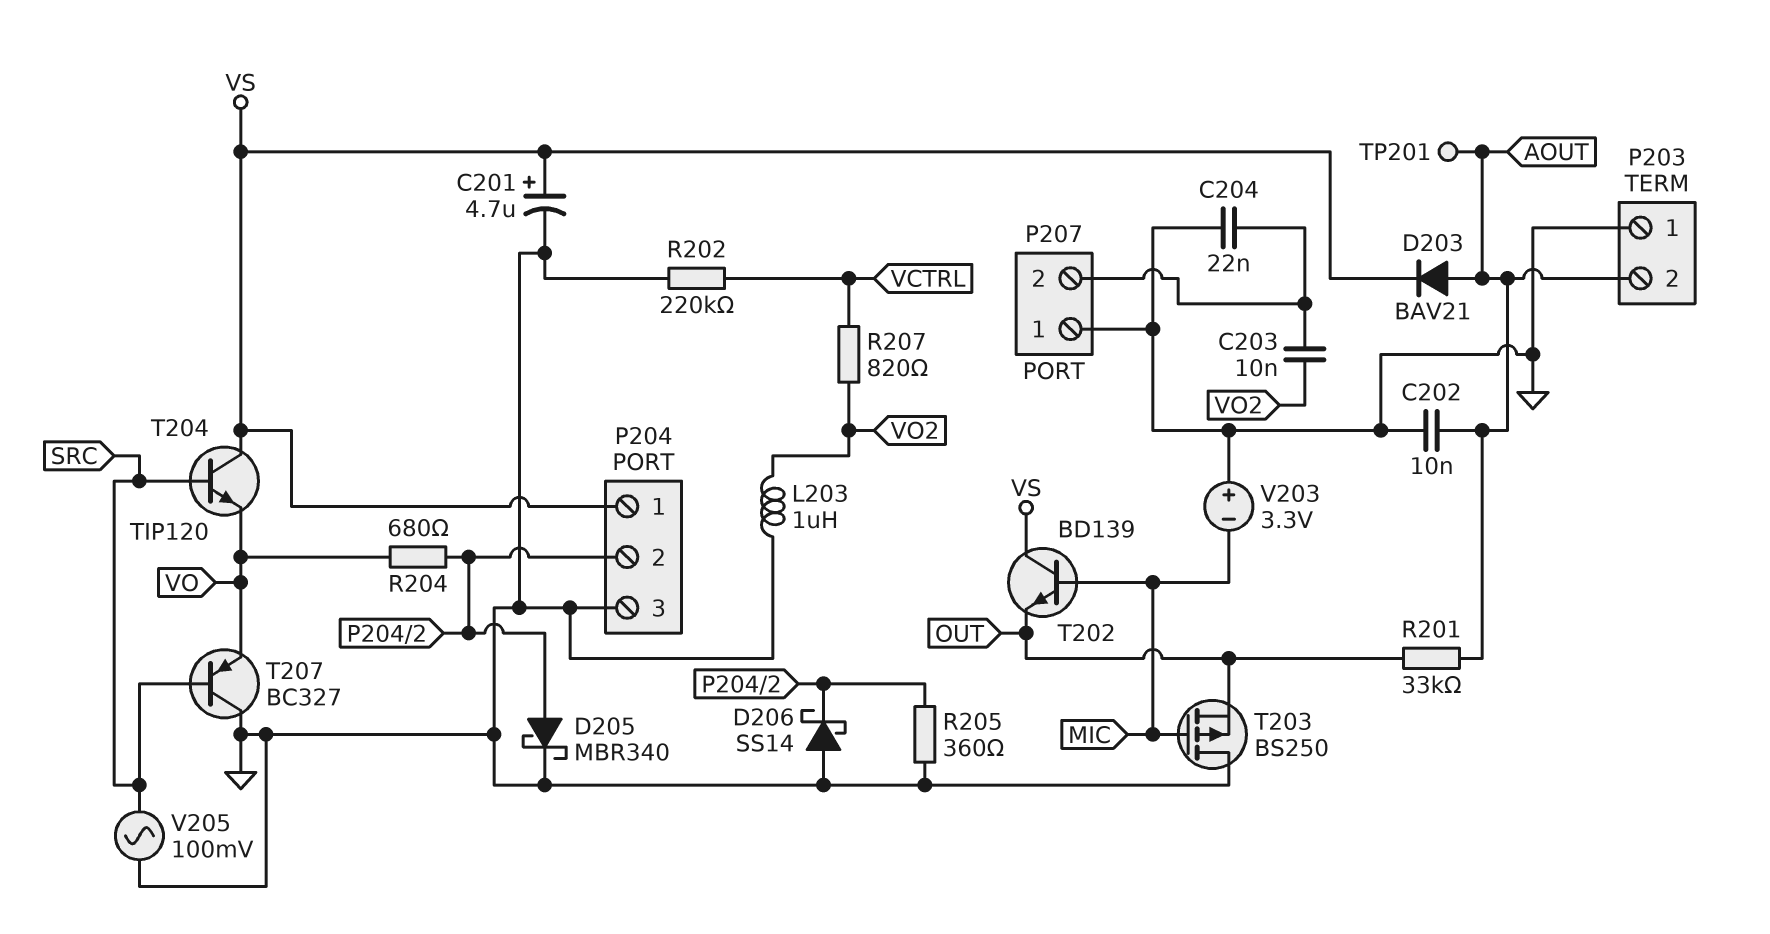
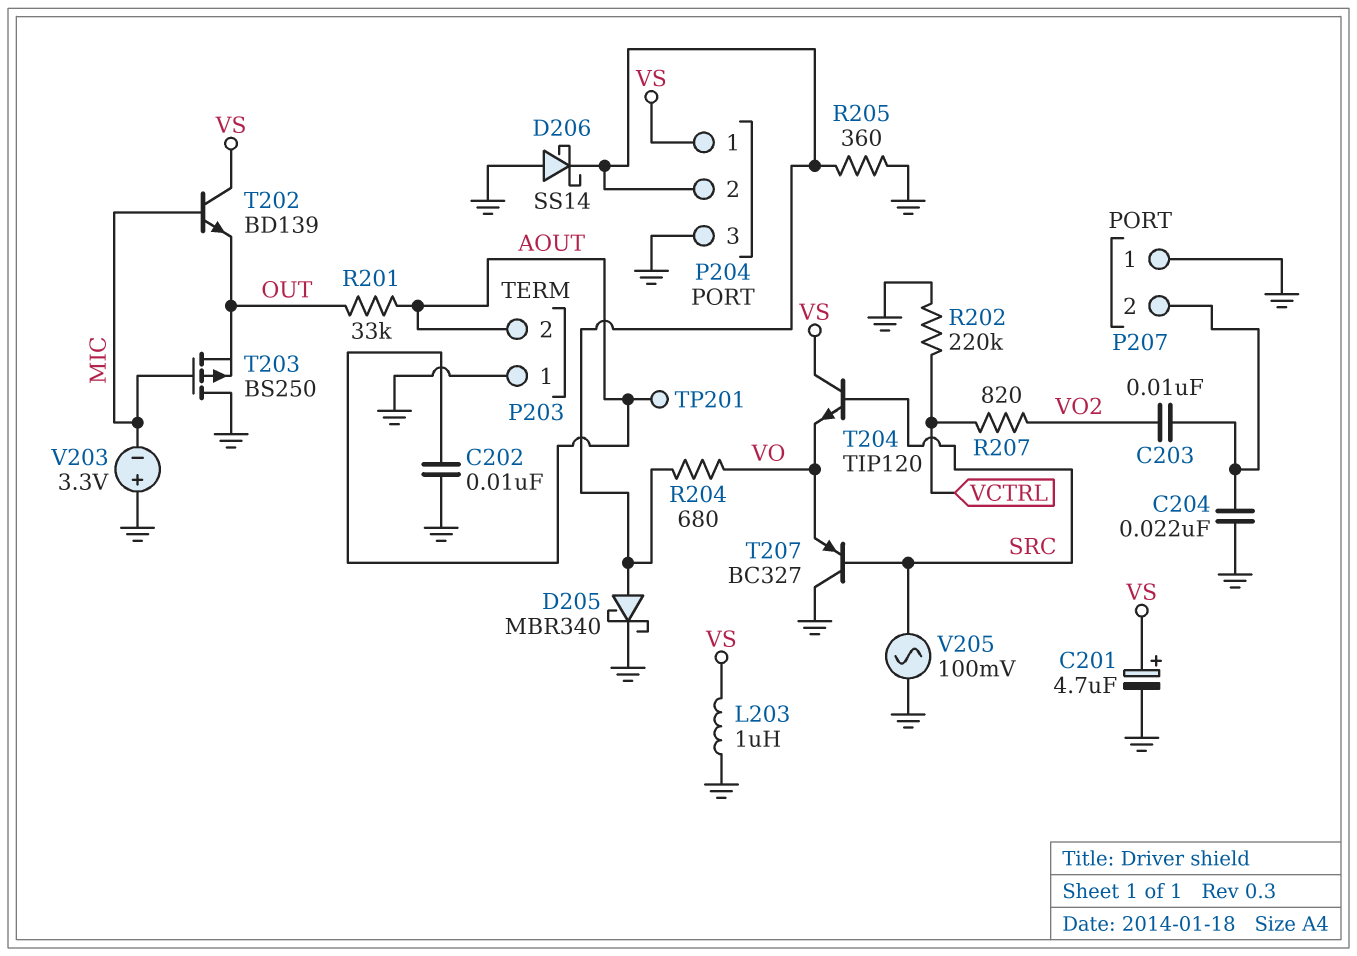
D203: diode BAV21 (A AOUT, K VS) -> none
L203: 1uH (GND, VO2) -> 1uH (GND, VS)

